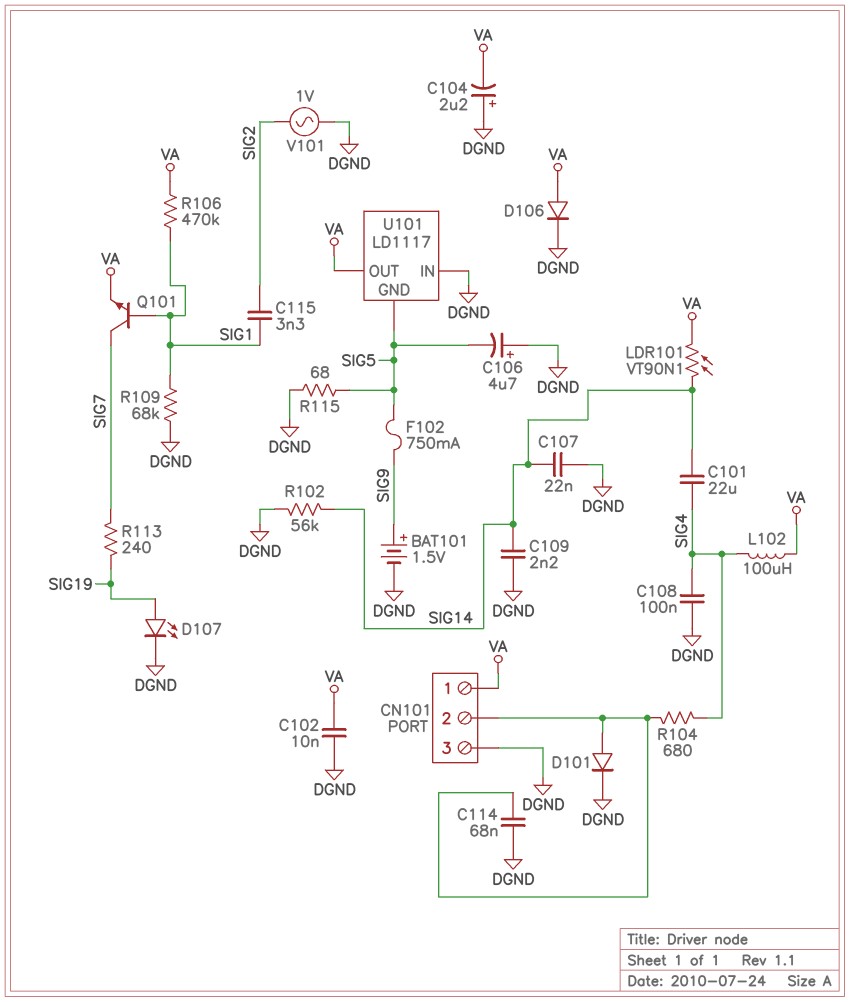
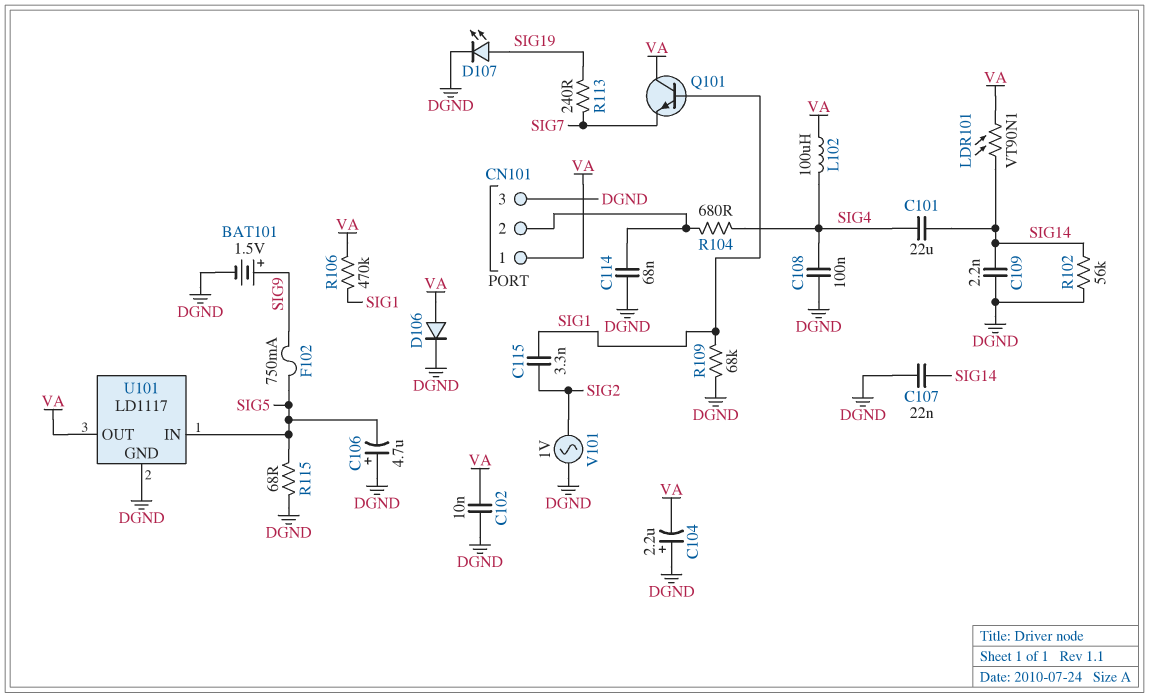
D101: diode (A CN101/2, K DGND) -> none
Q101: NPN (B SIG1, C SIG7, E VA) -> NPN (B SIG1, C VA, E SIG7)
U101 pin GND: SIG5 -> DGND
U101 pin IN: DGND -> SIG5

